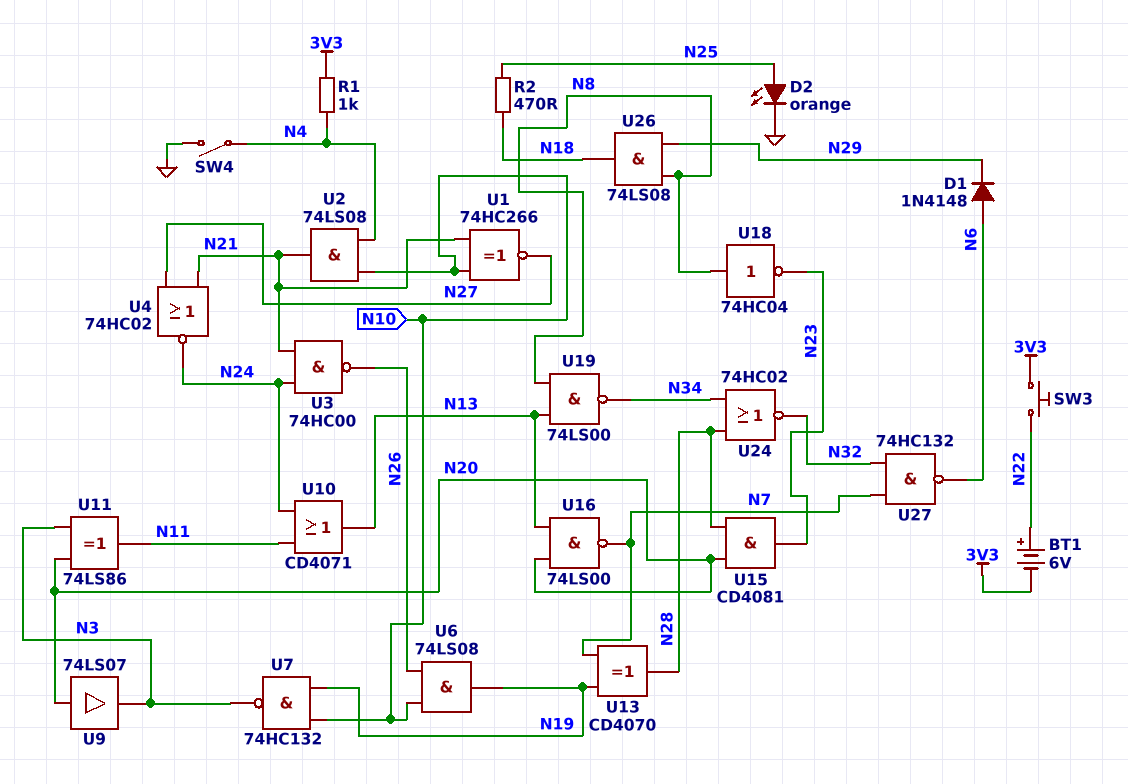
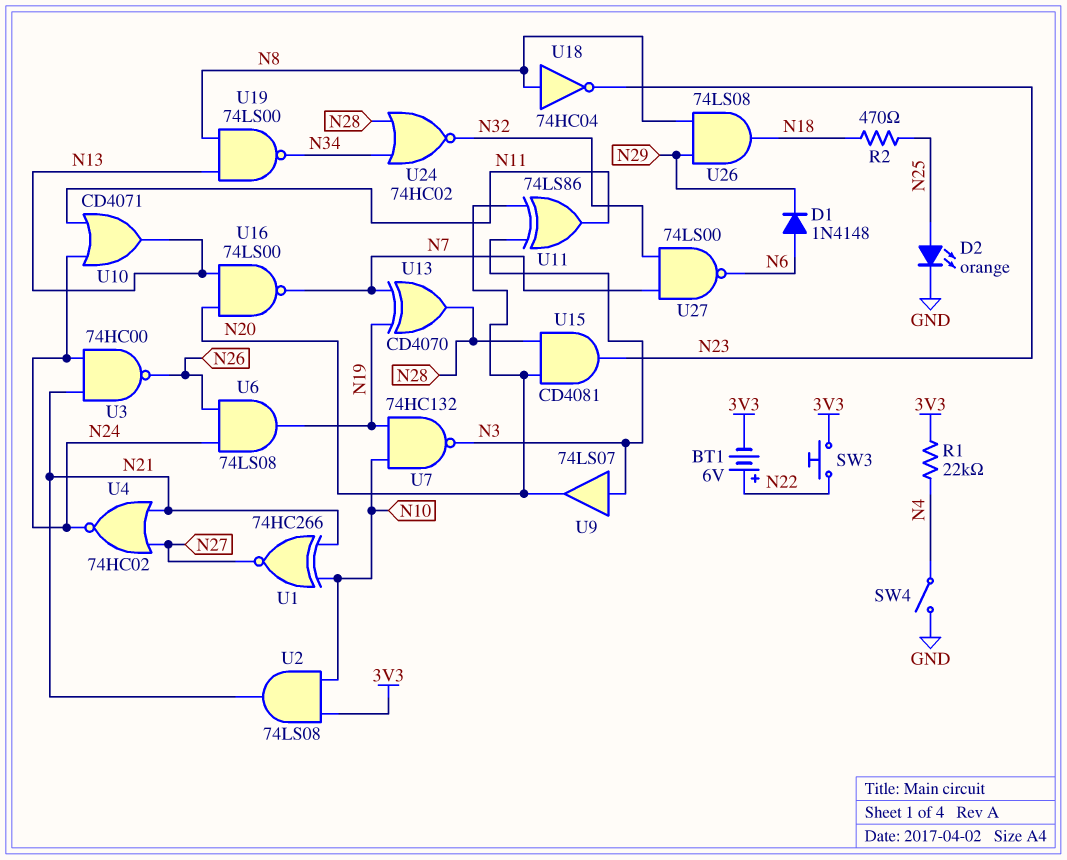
R1: 1k (3V3, N4) -> 22k (3V3, N4)
U2: AND 74LS08 (in N4, in N10, out N21) -> AND 74LS08 (in 3V3, in N10, out N21)
U6: AND 74LS08 (in N10, in N26, out N19) -> AND 74LS08 (in N24, in N26, out N19)
U9: buffer 74LS07 (in N20, out N3) -> buffer 74LS07 (in N3, out N20)
U27: NAND 74HC132 (in N7, in N32, out N6) -> NAND 74LS00 (in N7, in N32, out N6)

